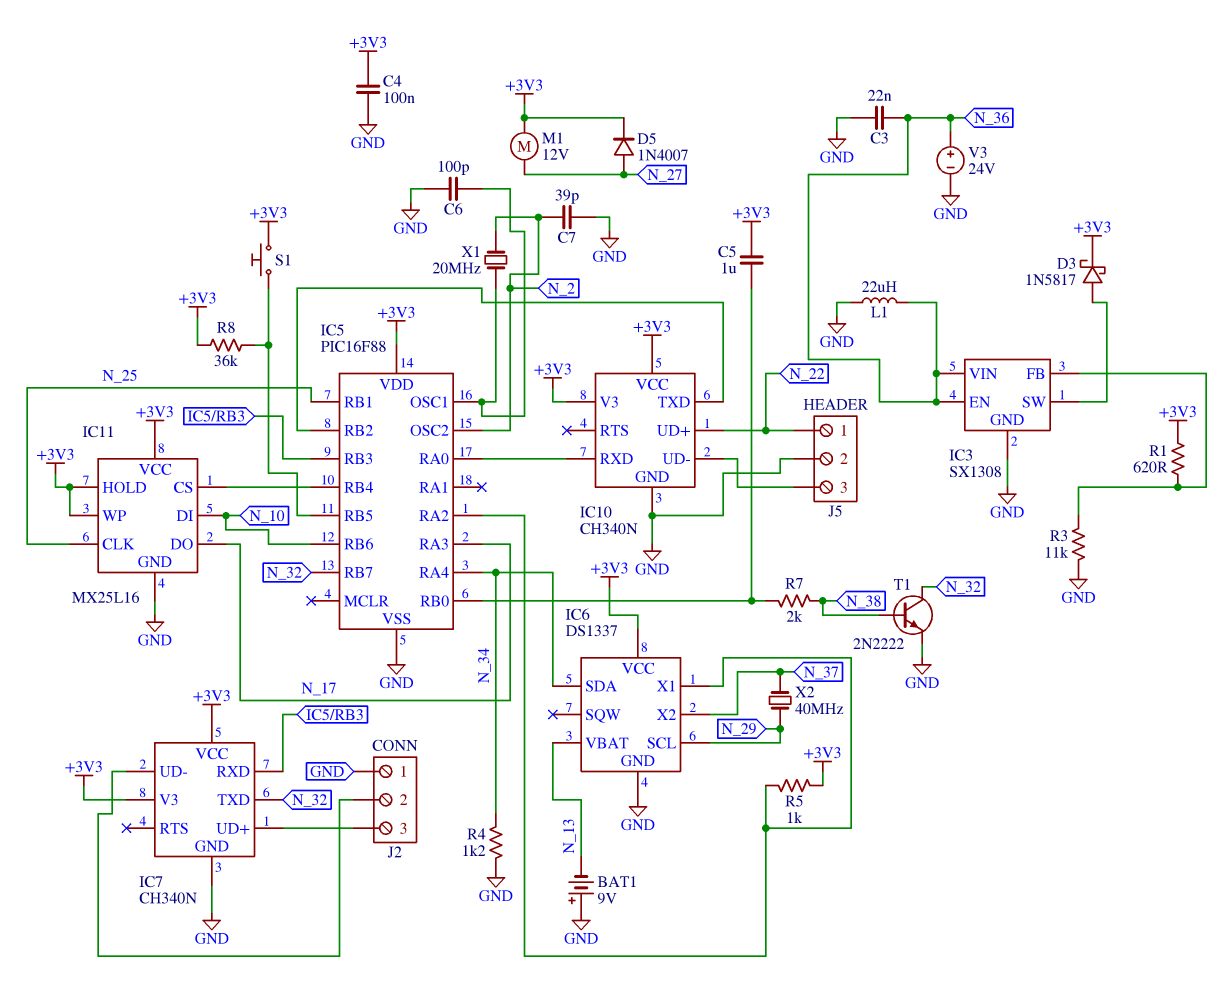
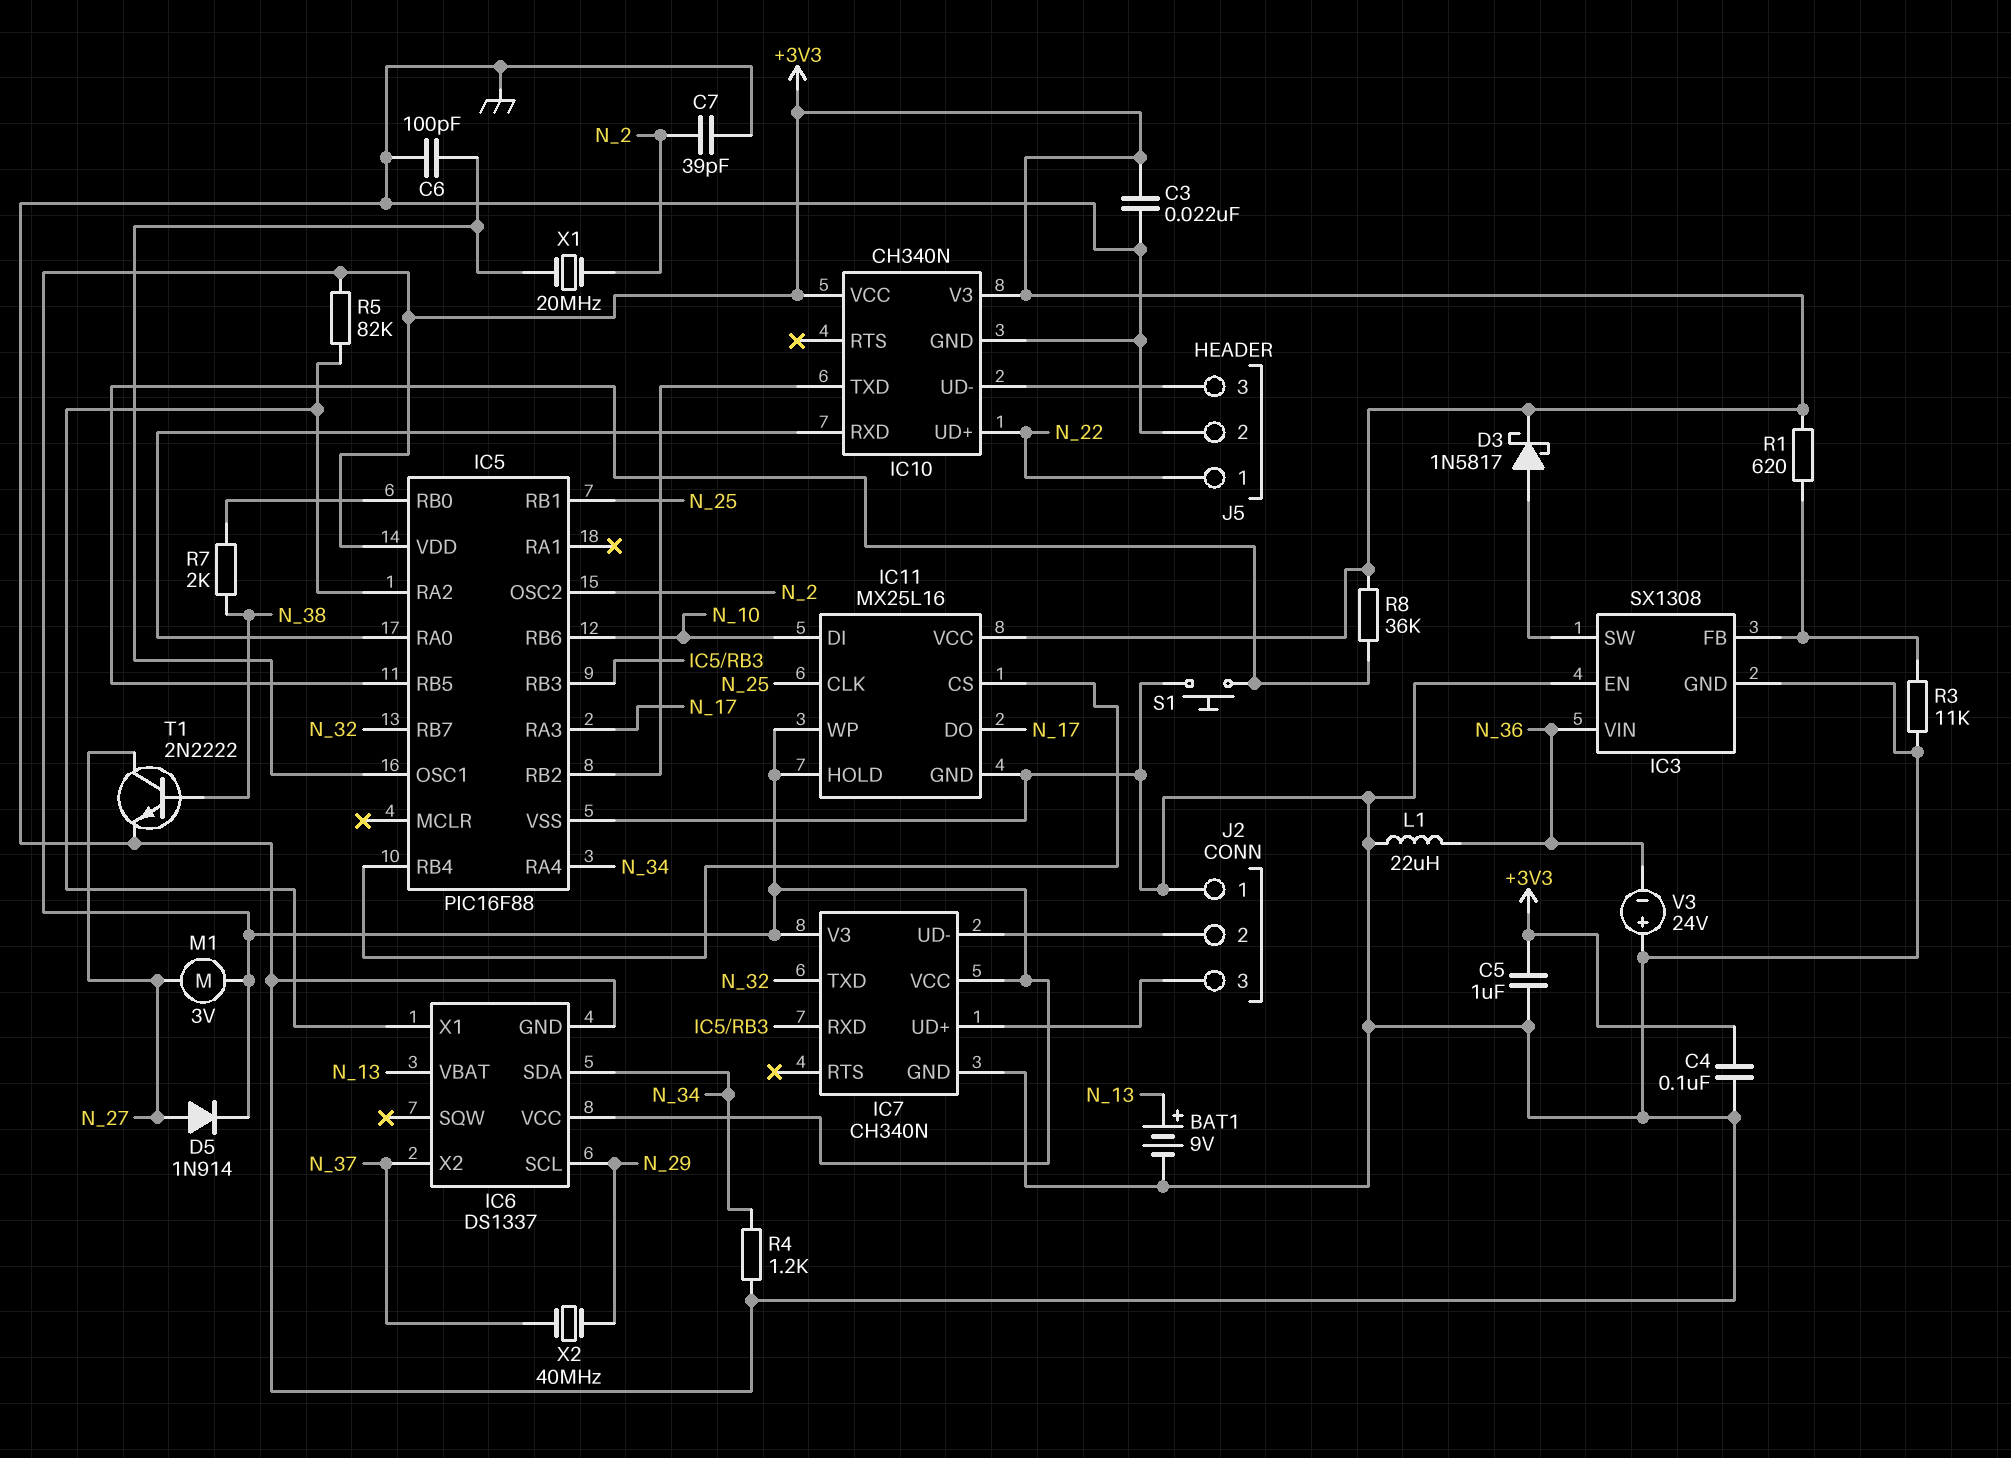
BAT1: 9V (plus GND, minus N_13) -> 9V (plus N_13, minus GND)
C3: 22nF (GND, N_36) -> 22nF (+3V3, GND)
C5: 1uF (+3V3, IC5/RB0) -> 1uF (+3V3, GND)
D5: diode 1N4007 (A N_27, K +3V3) -> diode 1N914 (A N_27, K +3V3)
IC3 pin EN: N_36 -> GND
M1: motor 12V (+3V3, N_27) -> motor 3V (+3V3, N_27)
R5: 1k (+3V3, IC5/RA2) -> 82k (+3V3, IC5/RA2)
S1: button (+3V3, IC5/RB5) -> button (GND, IC5/RB5)
T1: NPN 2N2222 (B N_38, C N_32, E GND) -> NPN 2N2222 (B N_38, C N_27, E GND)
V3: 24V (plus N_36, minus GND) -> 24V (plus GND, minus N_36)

